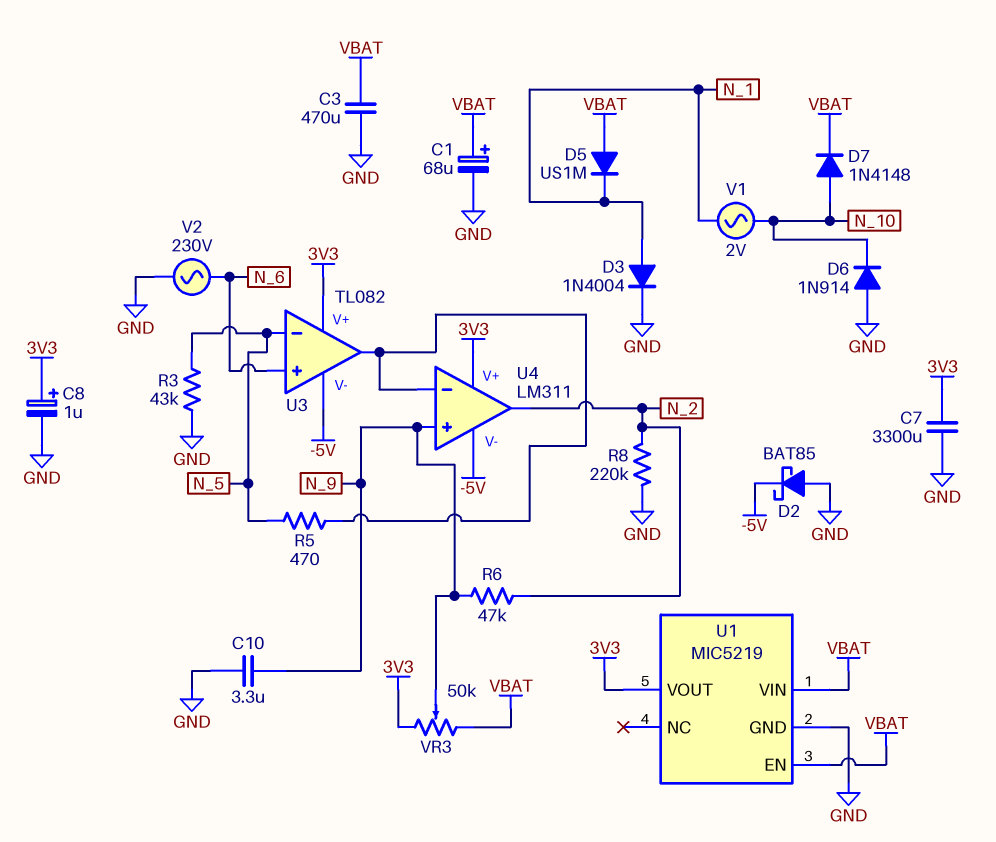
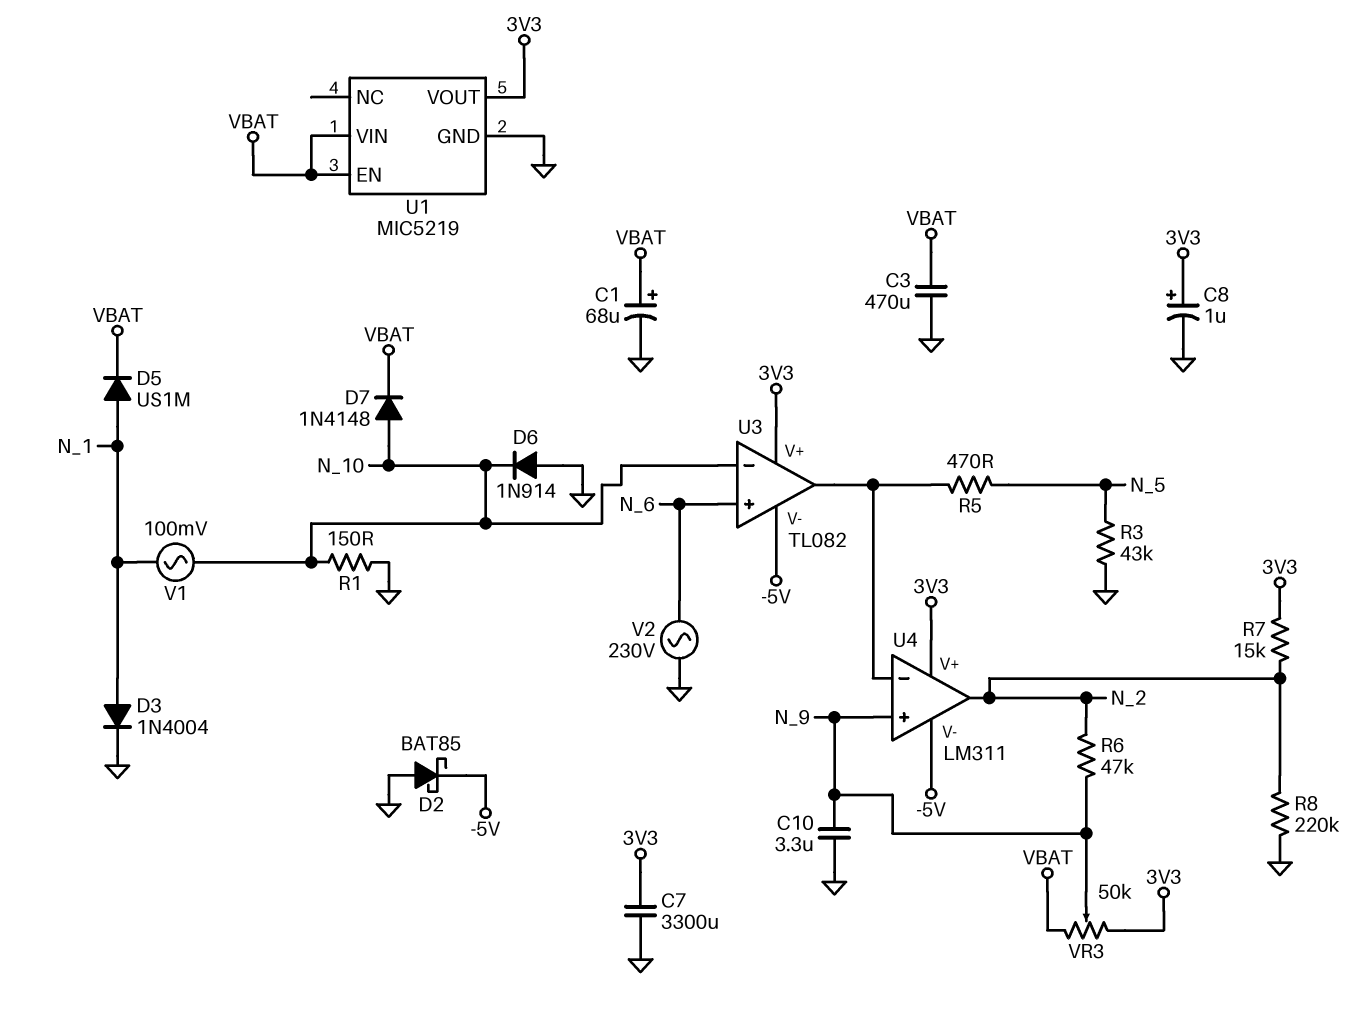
D5: diode US1M (A VBAT, K N_1) -> diode US1M (A N_1, K VBAT)
R1: none -> 150 (GND, N_10)
R7: none -> 15k (3V3, N_2)
U3 pin in-: N_5 -> N_10
V1: AC 2V (N_1, N_10) -> AC 100mV (N_1, N_10)

